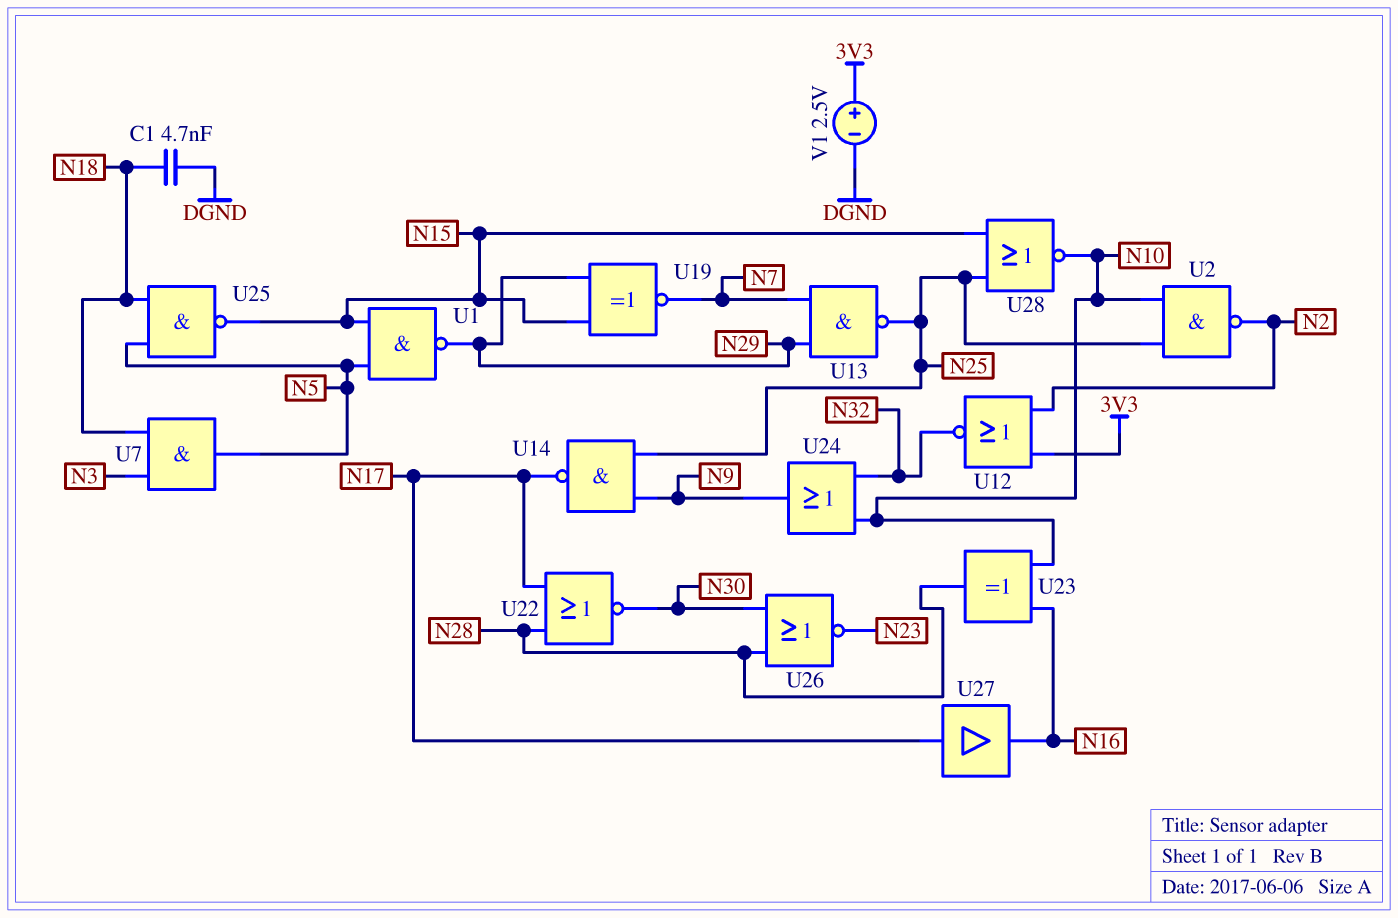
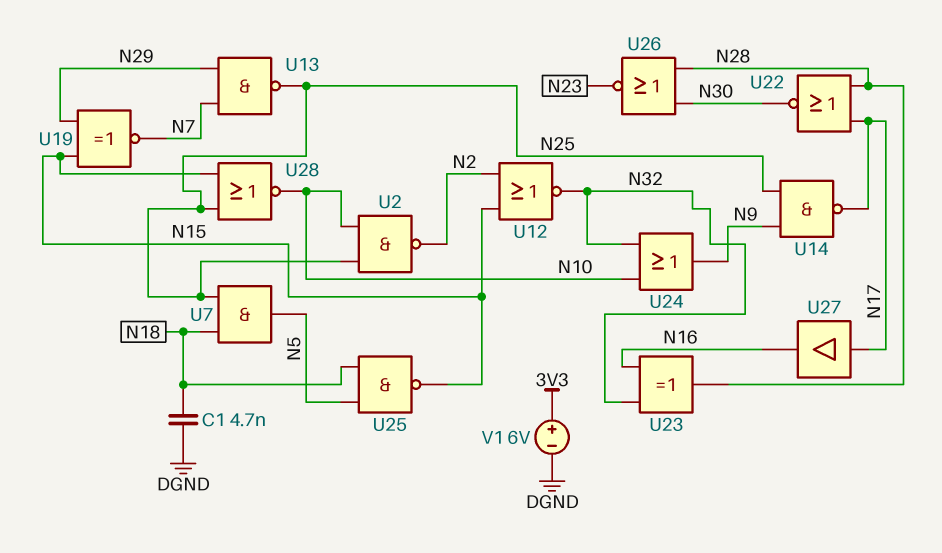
U1: NAND (in N5, in N15, out N29) -> none
U7: AND (in N3, in N18, out N5) -> AND (in N18, in N25, out N5)
U12: NOR (in 3V3, in N2, out N32) -> NOR (in N2, in N15, out N32)
U23: XOR (in N10, in N16, out N28) -> XOR (in N16, in N32, out N28)
V1: 2.5V (plus 3V3, minus DGND) -> 6V (plus 3V3, minus DGND)

